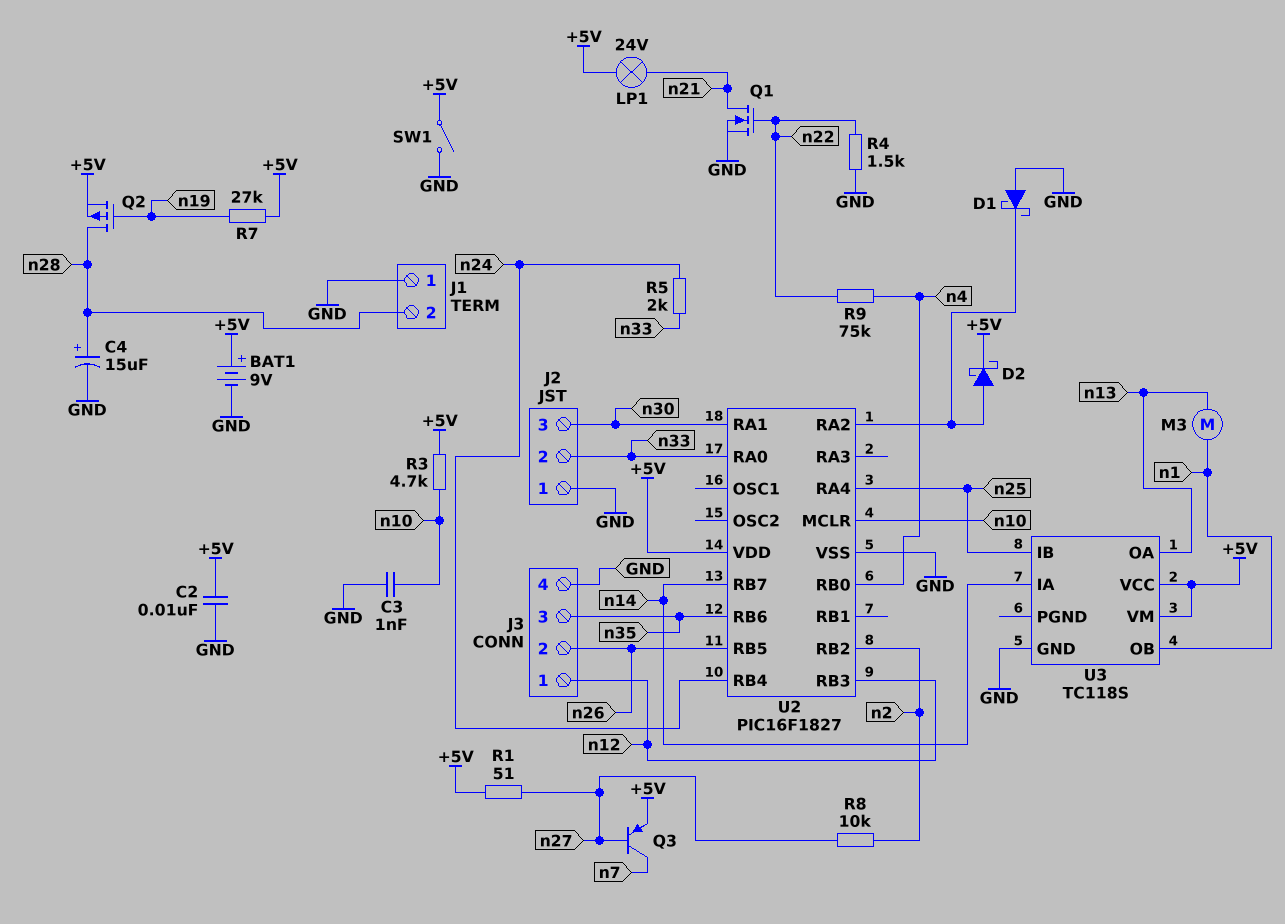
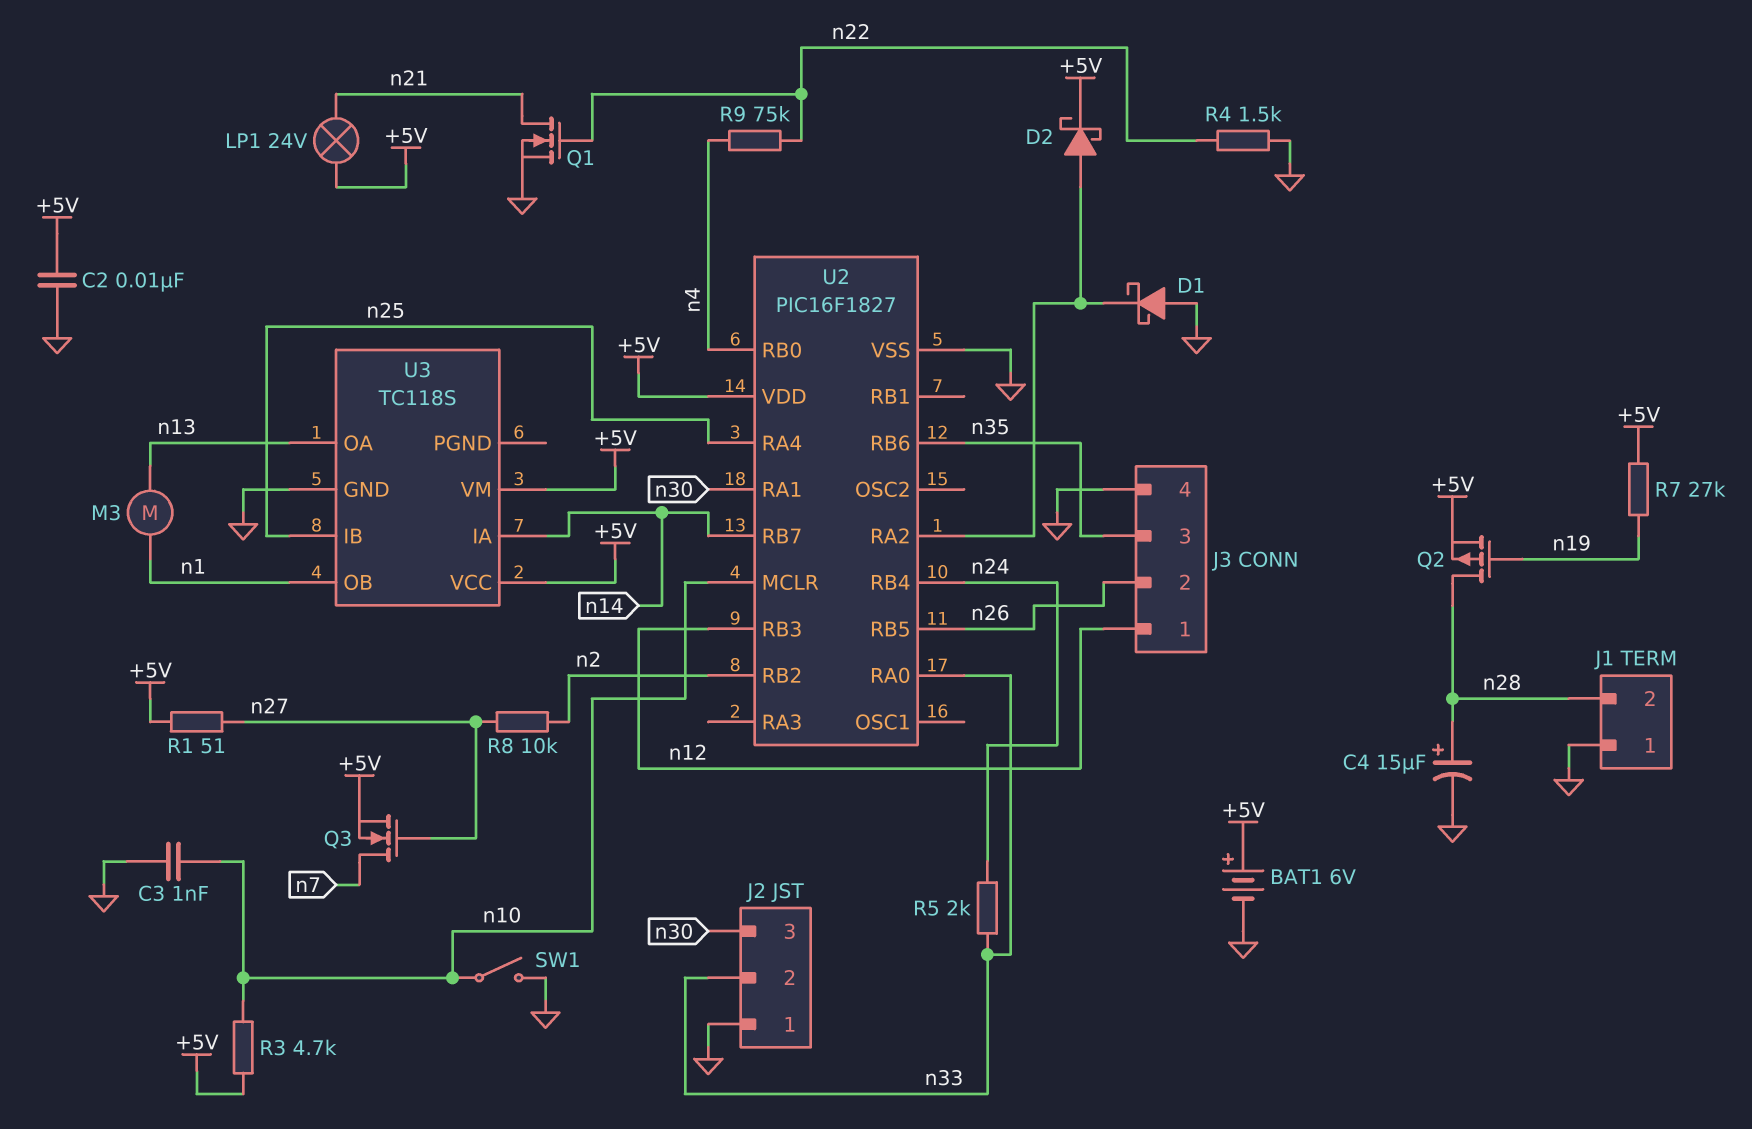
BAT1: 9V (plus +5V, minus GND) -> 6V (plus +5V, minus GND)
Q3: PNP (B n27, C n7, E +5V) -> NMOS (G n27, D n7, S +5V)
SW1: switch (+5V, GND) -> switch (GND, n10)

